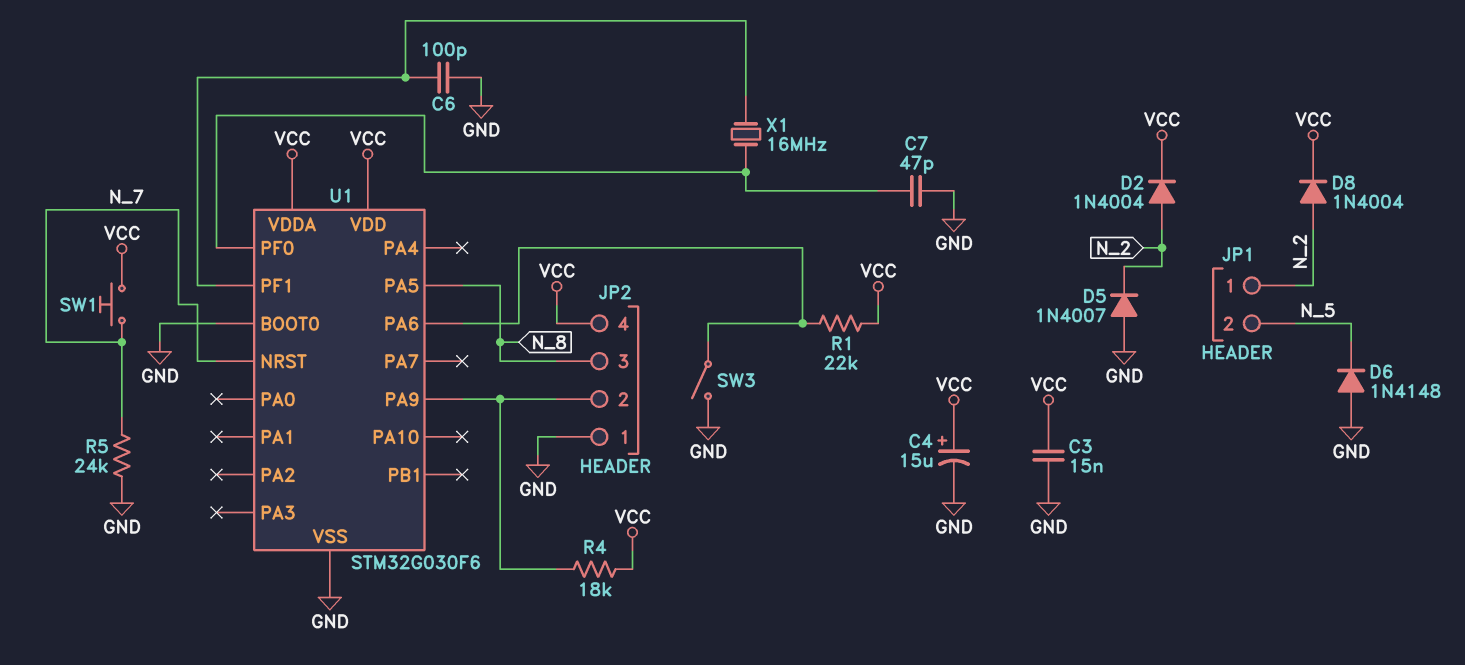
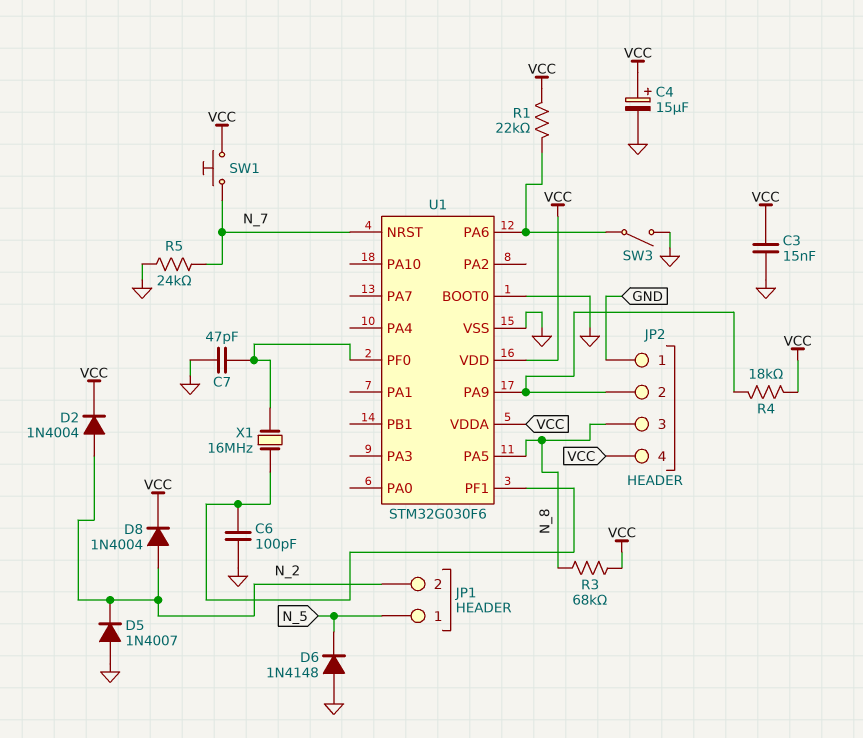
JP1 pin 1: N_2 -> N_5
JP1 pin 2: N_5 -> N_2
R3: none -> 68k (N_8, VCC)

